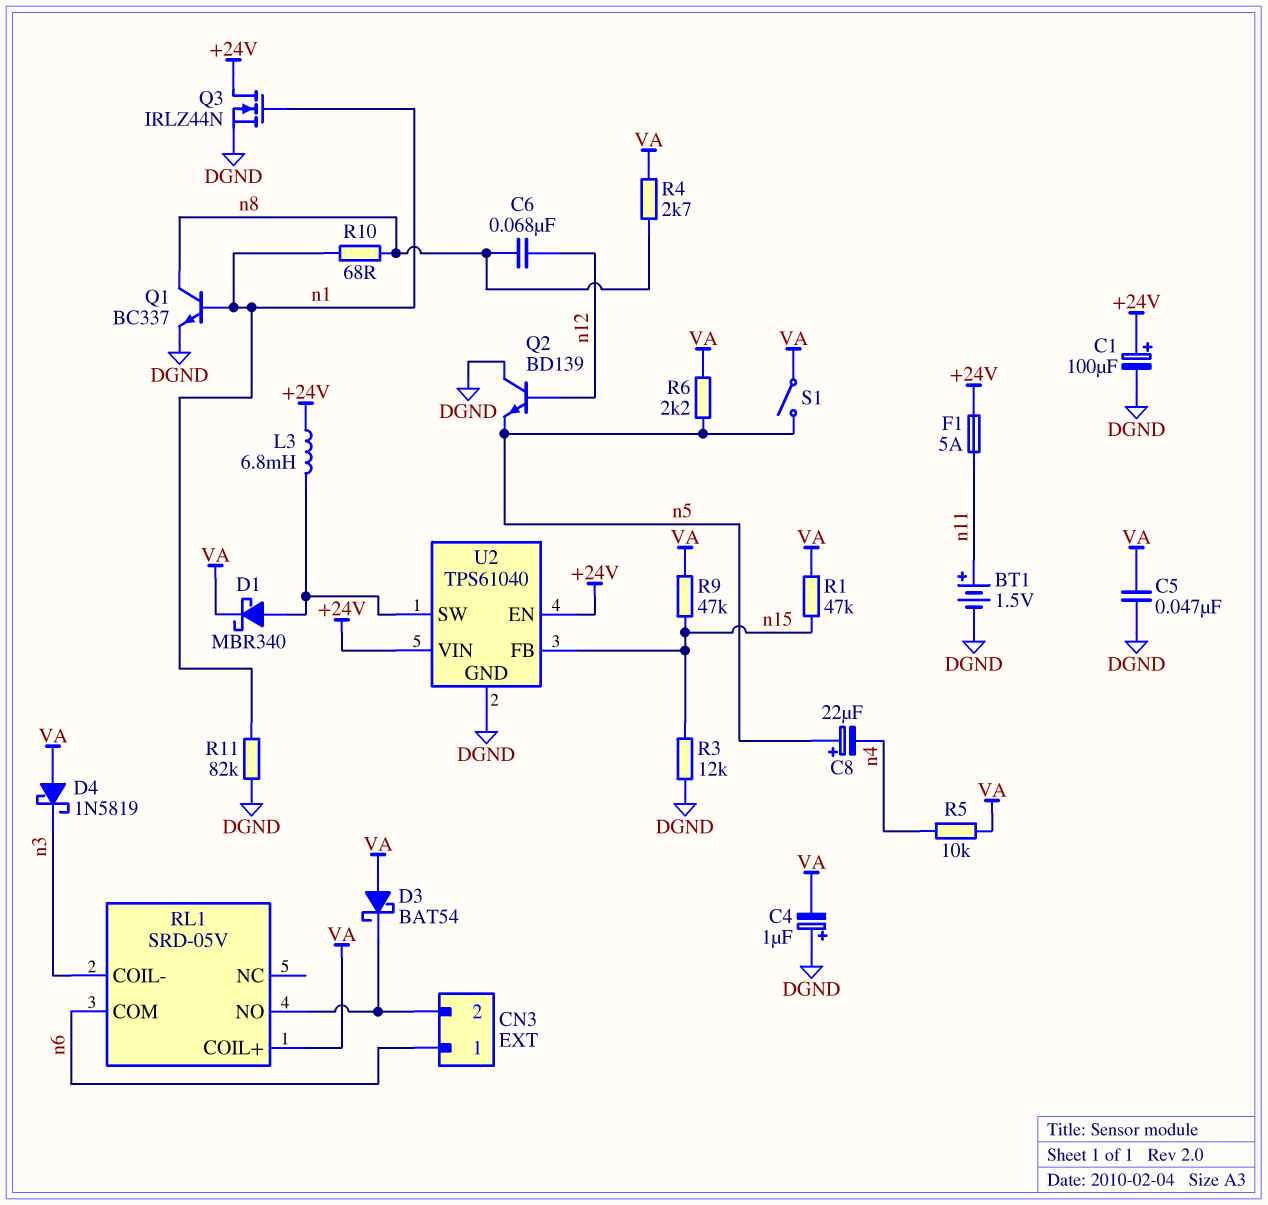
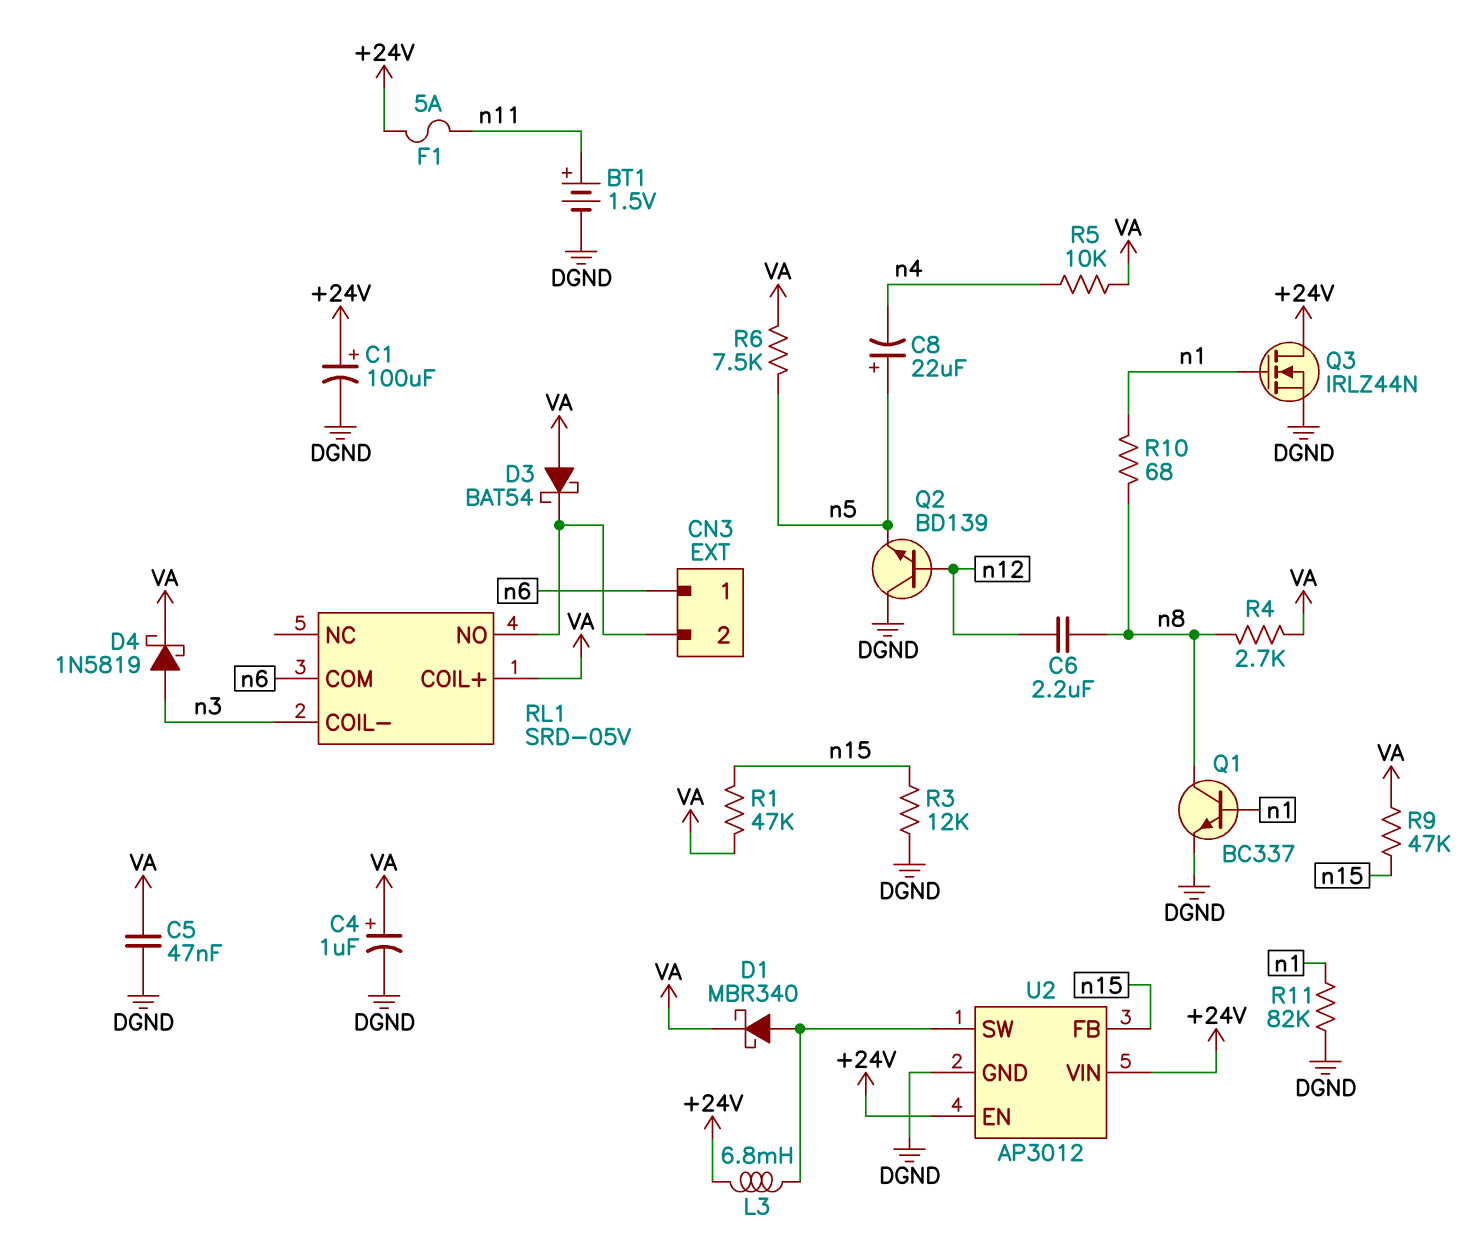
C4: 1uF (plus DGND, minus VA) -> 1uF (plus VA, minus DGND)
C6: 68nF (n8, n12) -> 2.2uF (n8, n12)
D4: schottky 1N5819 (A VA, K n3) -> schottky 1N5819 (A n3, K VA)
R6: 2.2k (VA, n5) -> 7.5k (VA, n5)
S1: switch (VA, n5) -> none
U2: TPS61040 -> AP3012

